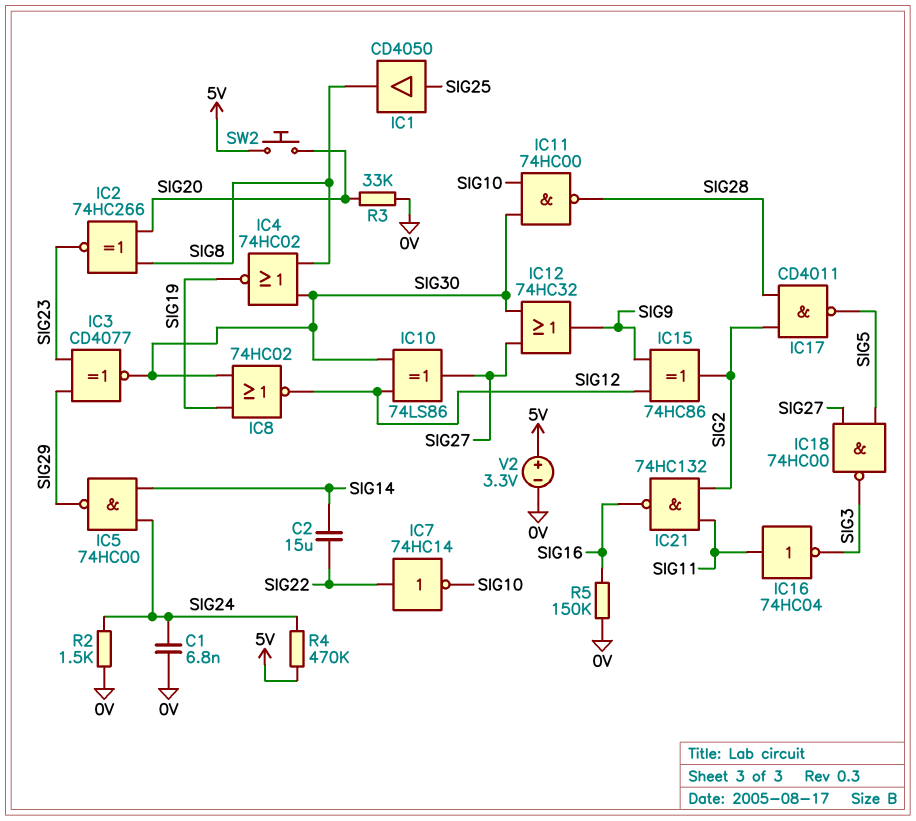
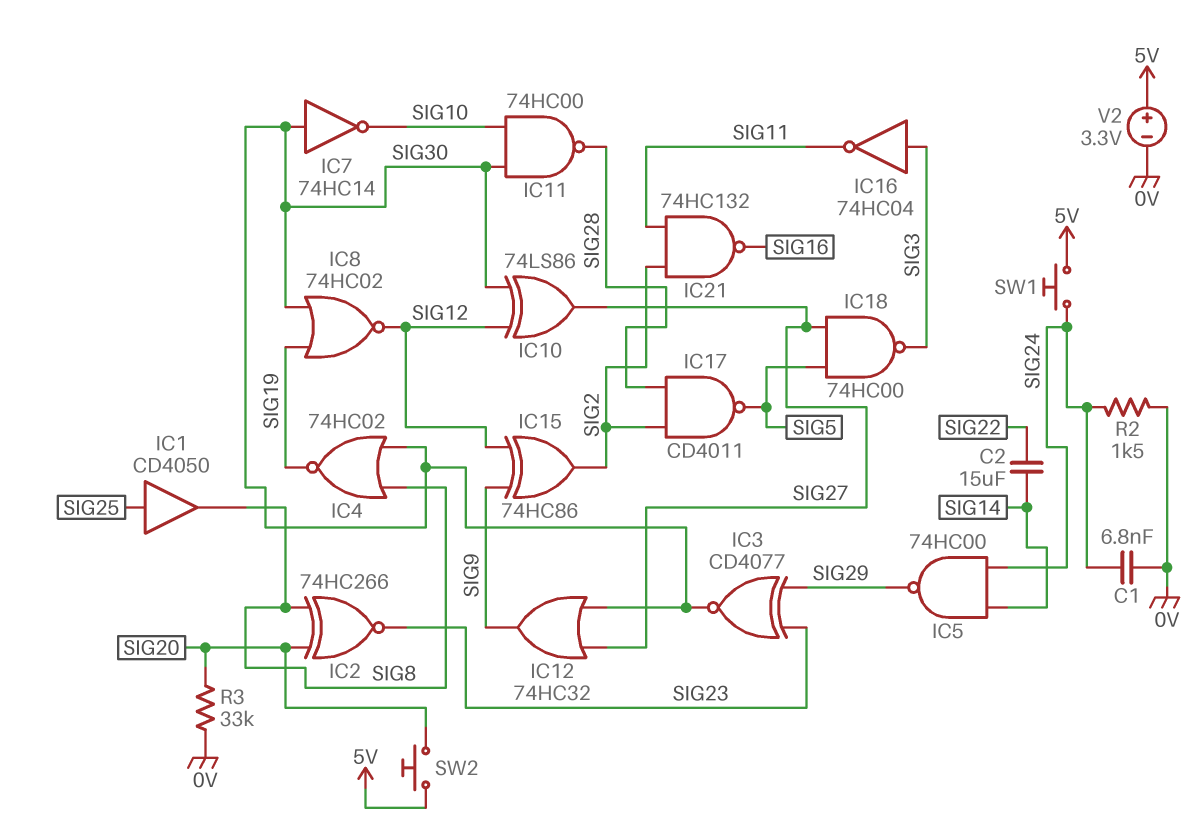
IC7: NOT 74HC14 (in SIG22, out SIG10) -> NOT 74HC14 (in SIG30, out SIG10)
IC16: NOT 74HC04 (in SIG11, out SIG3) -> NOT 74HC04 (in SIG3, out SIG11)
R4: 470k (5V, SIG24) -> none
R5: 150k (0V, SIG16) -> none
SW1: none -> button (5V, SIG24)

